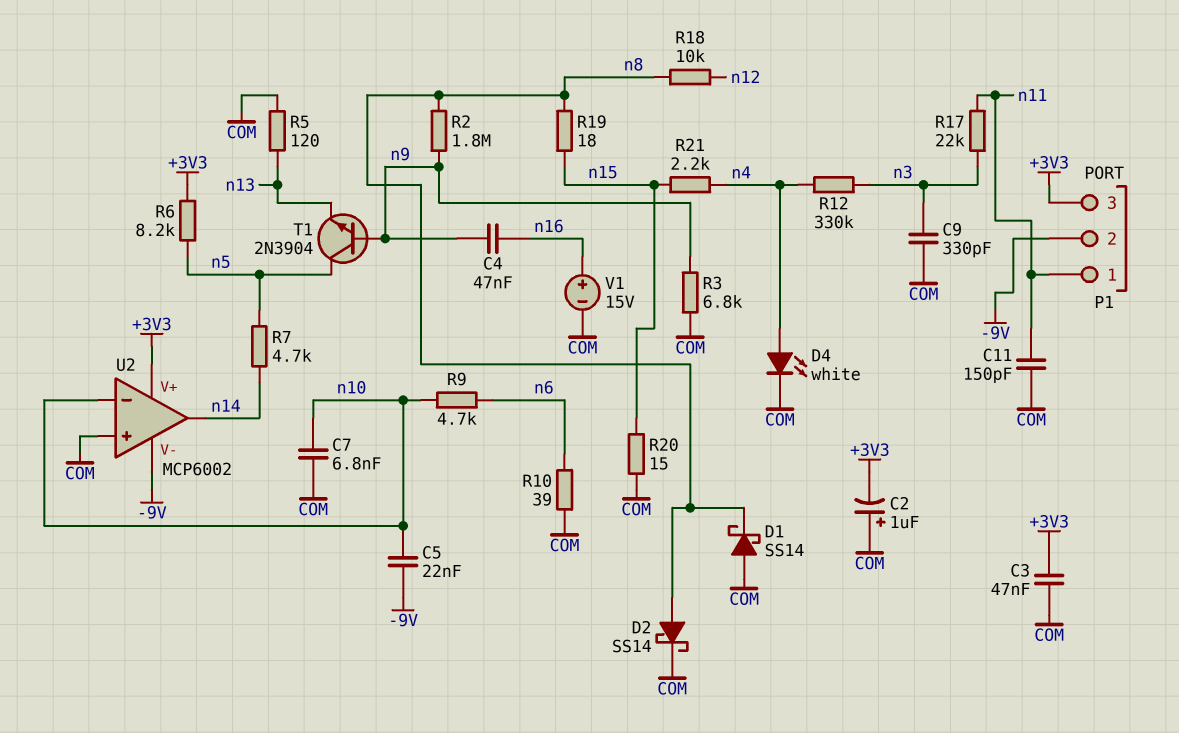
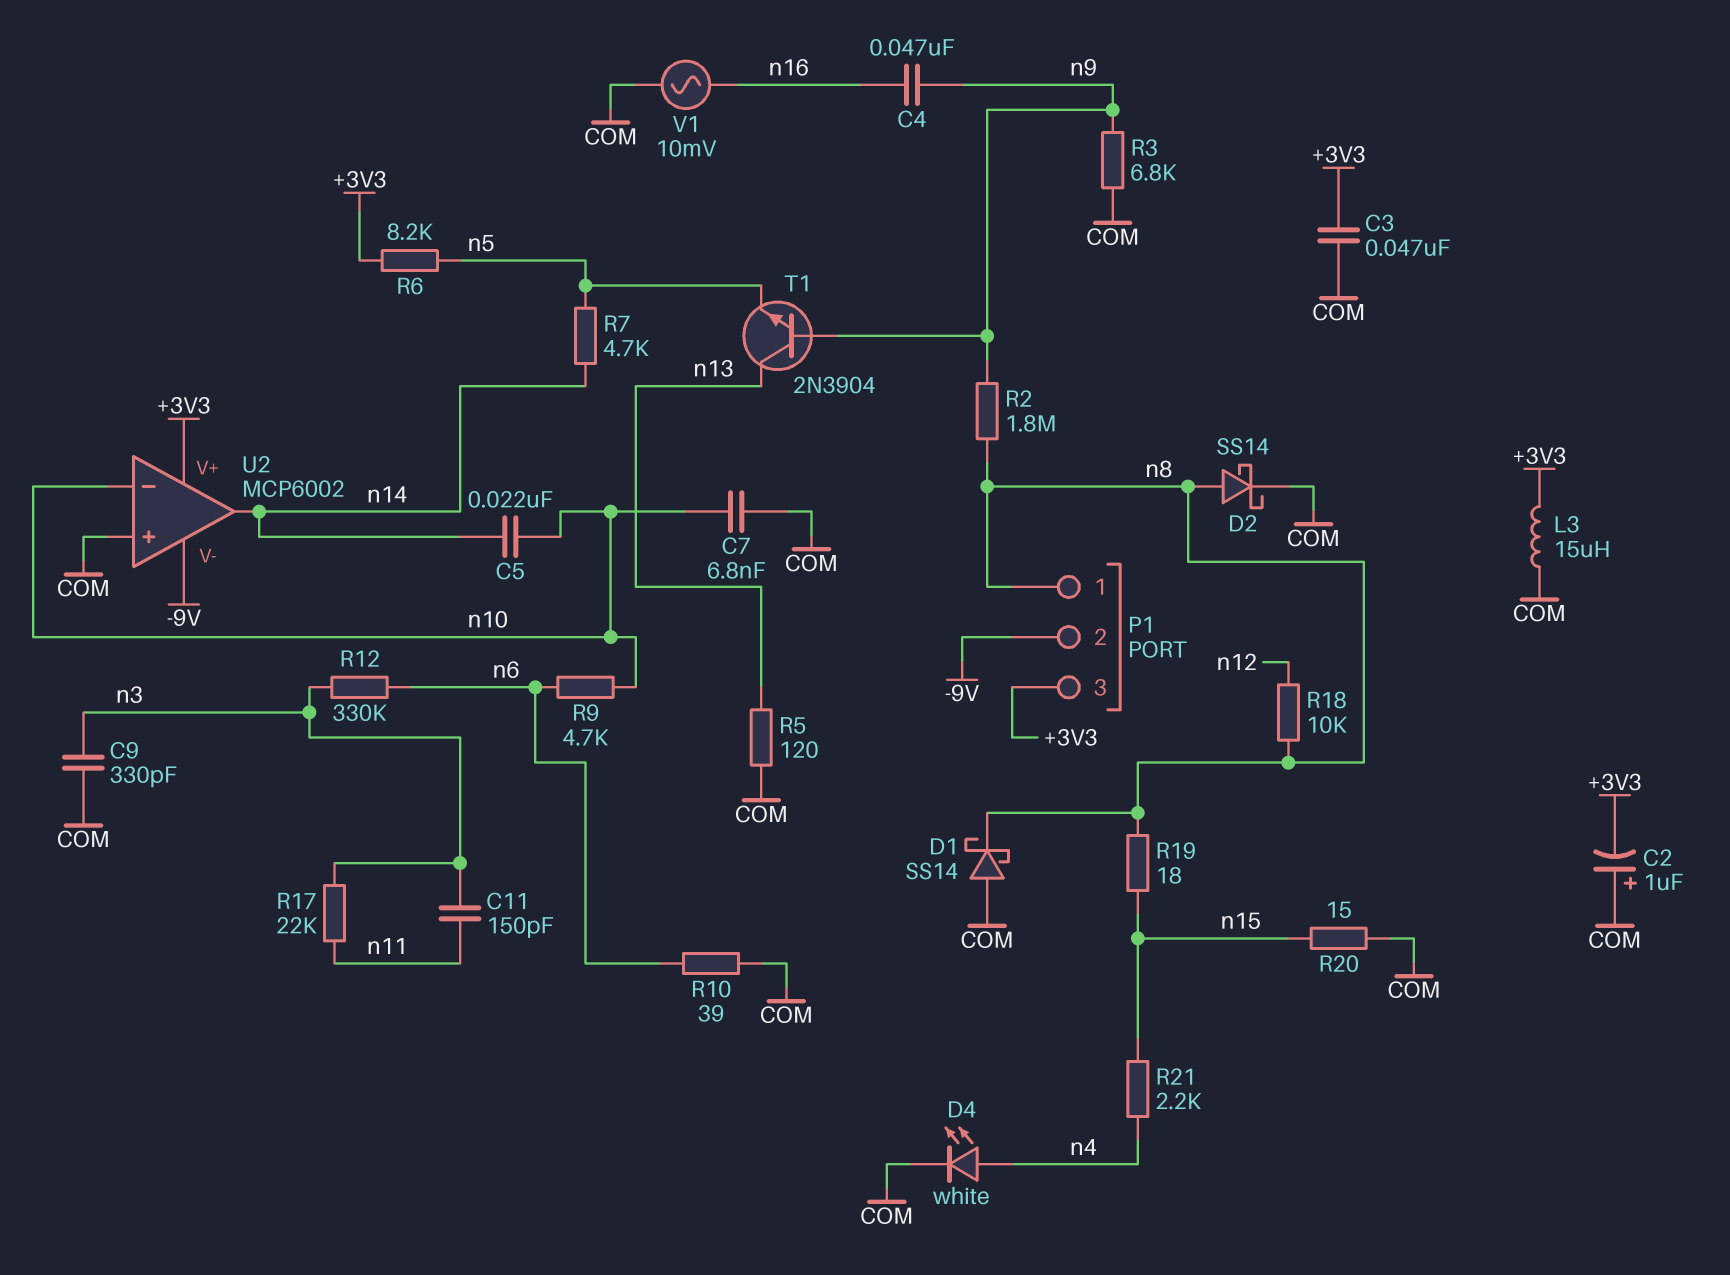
C5: 22nF (-9V, n10) -> 22nF (n10, n14)
C11: 150pF (COM, n11) -> 150pF (n3, n11)
L3: none -> 15uH (+3V3, COM)
P1 pin 1: n11 -> n8
R12: 330k (n3, n4) -> 330k (n3, n6)
T1: NPN 2N3904 (B n9, C n5, E n13) -> NPN 2N3904 (B n9, C n13, E n5)
V1: 15V (plus n16, minus COM) -> AC 10mV (COM, n16)

